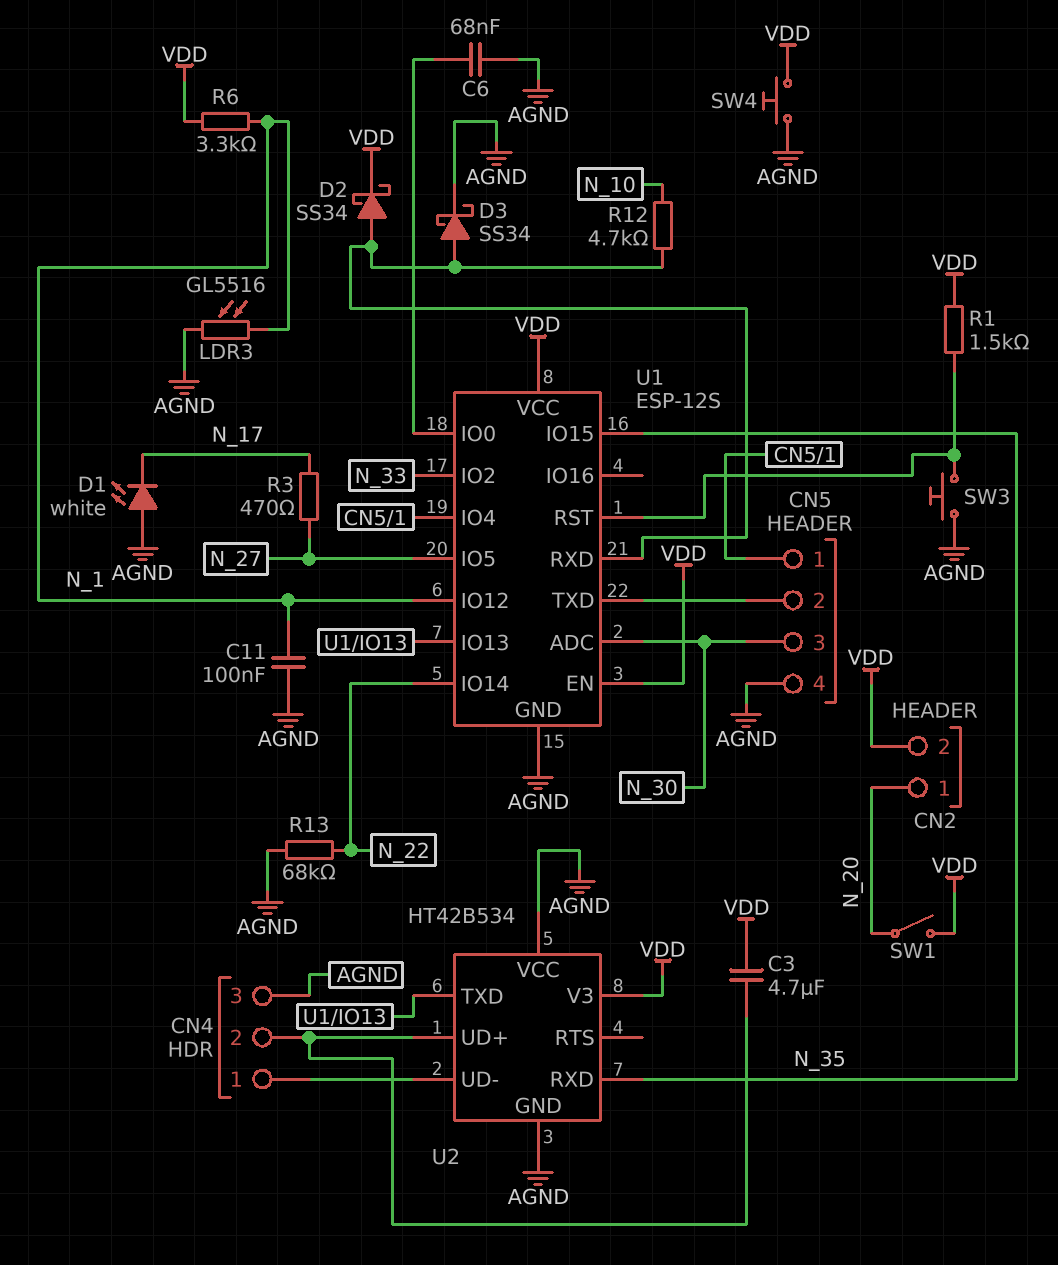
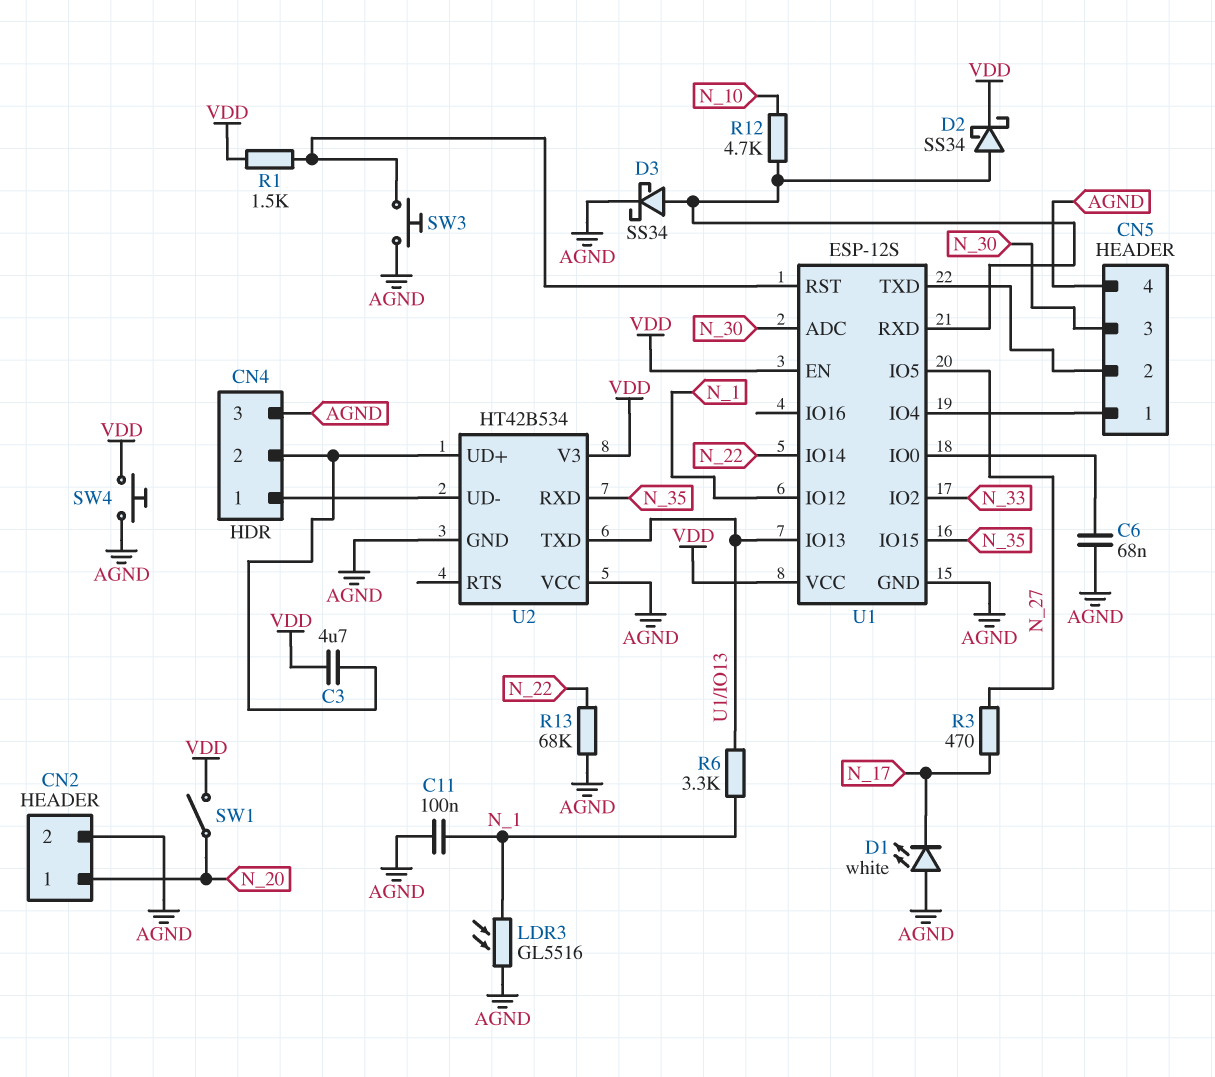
CN2 pin 2: VDD -> AGND
R6: 3.3k (N_1, VDD) -> 3.3k (N_1, U1/IO13)

